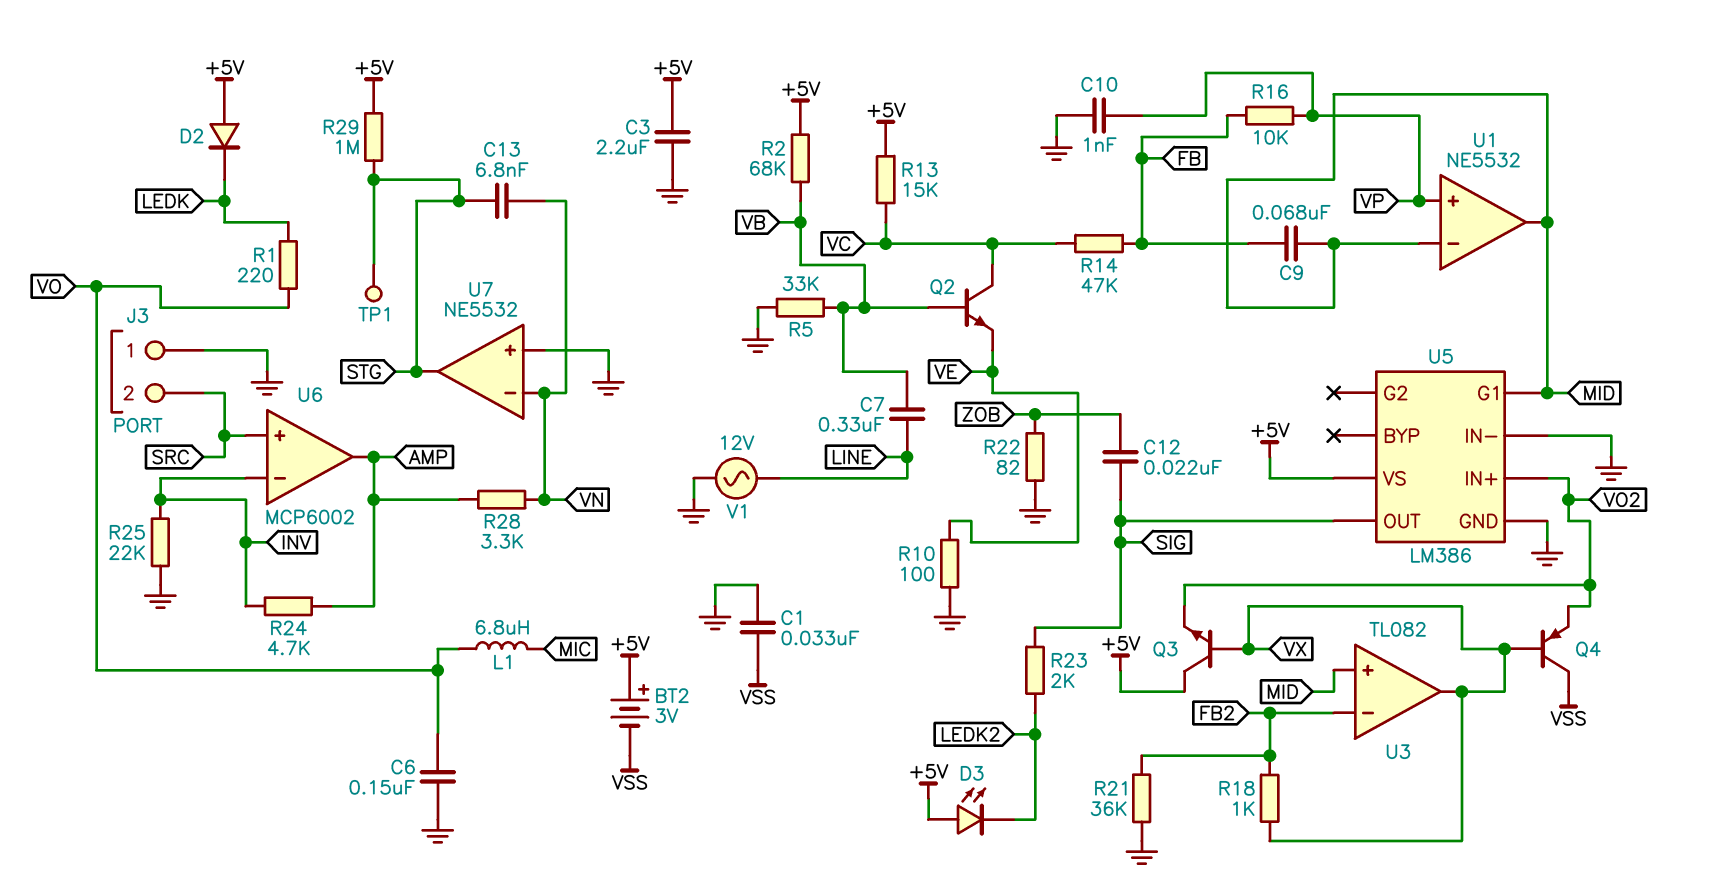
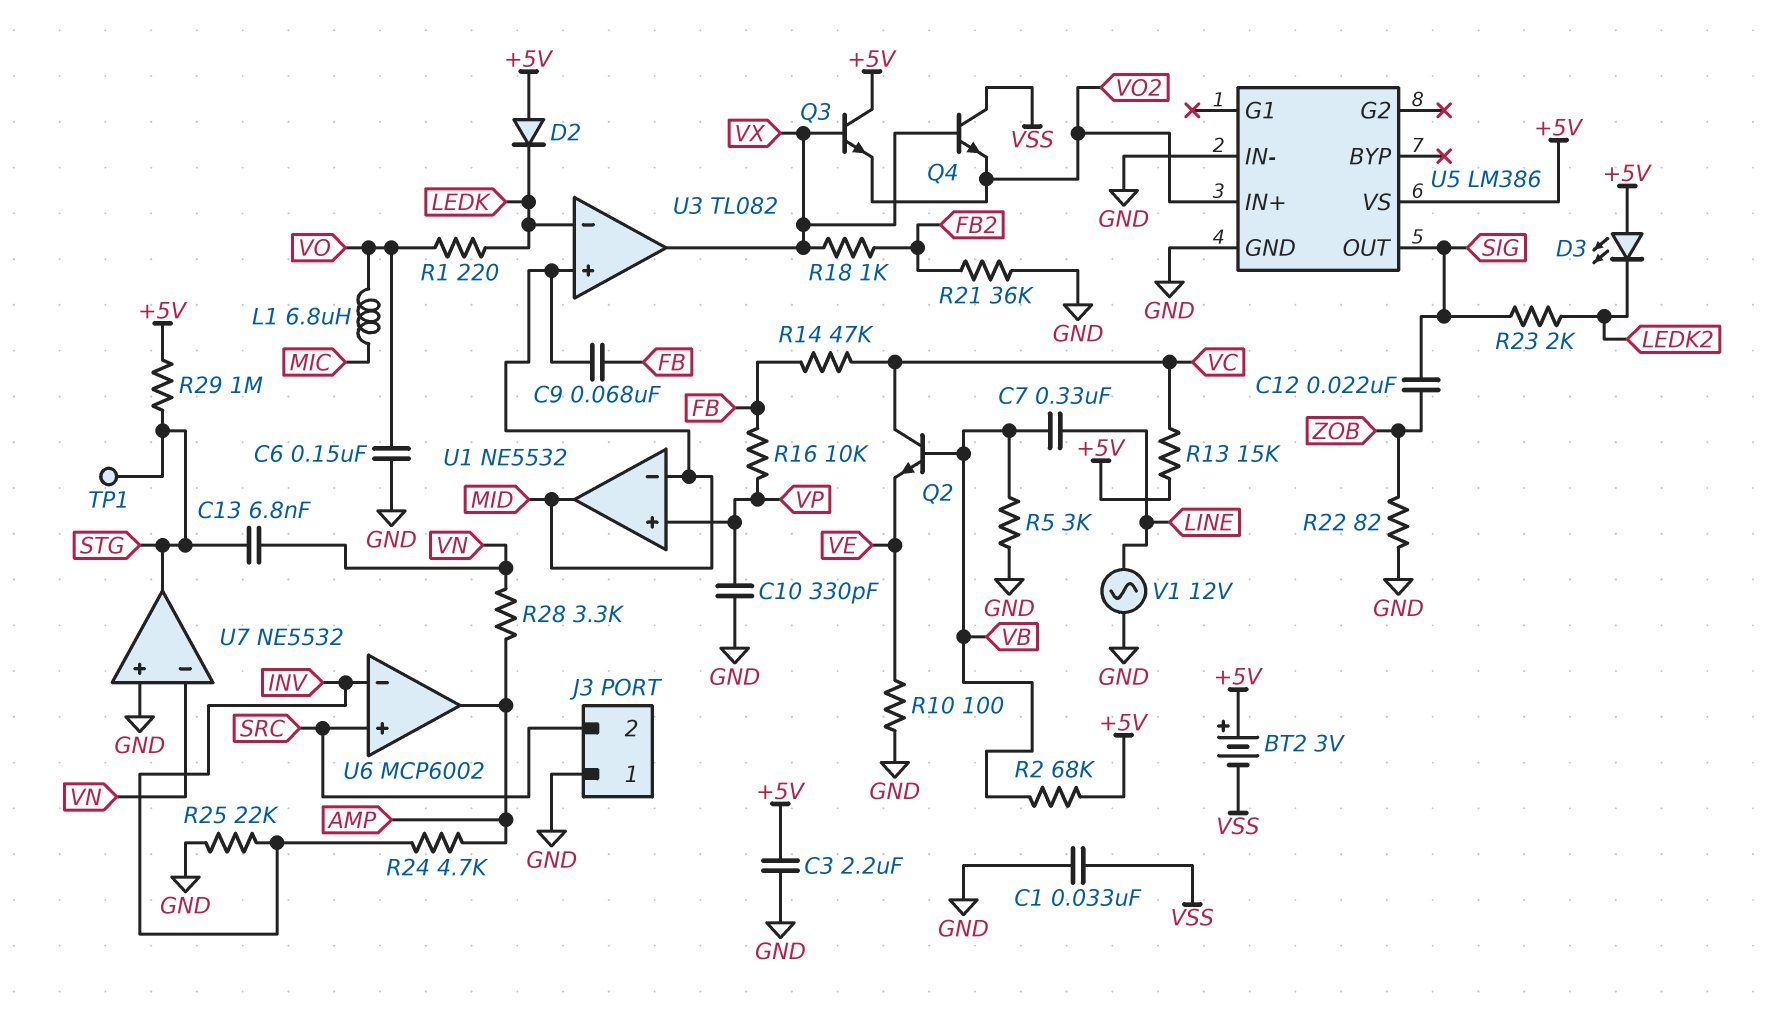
C10: 1nF (GND, VP) -> 330pF (GND, VP)
Q4: PNP (B VX, C VSS, E VO2) -> NPN (B VX, C VSS, E VO2)
R5: 33k (GND, VB) -> 3k (GND, VB)
U3 pin in-: FB2 -> LEDK
U5 pin G1: MID -> none

